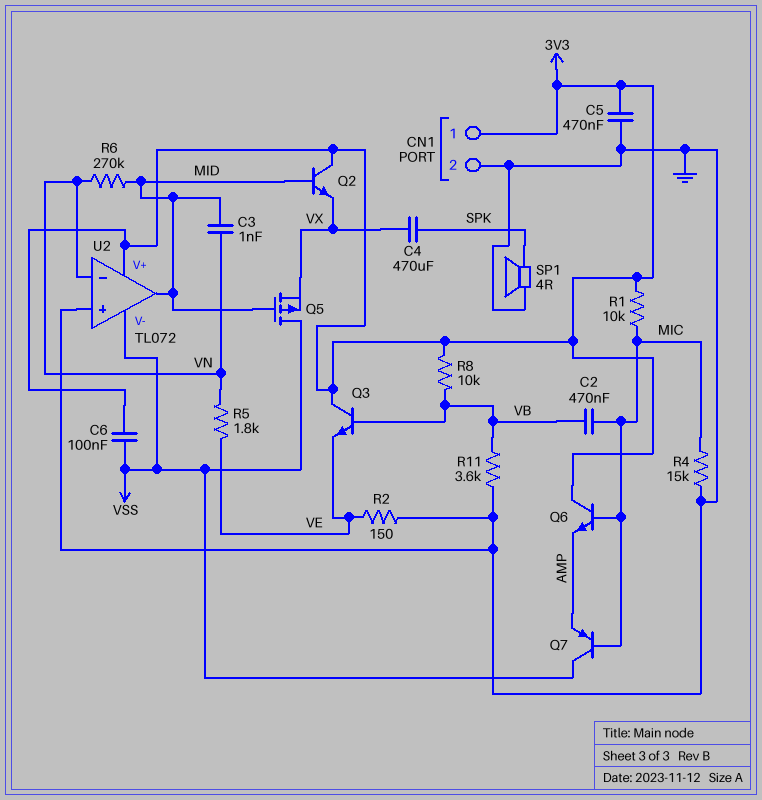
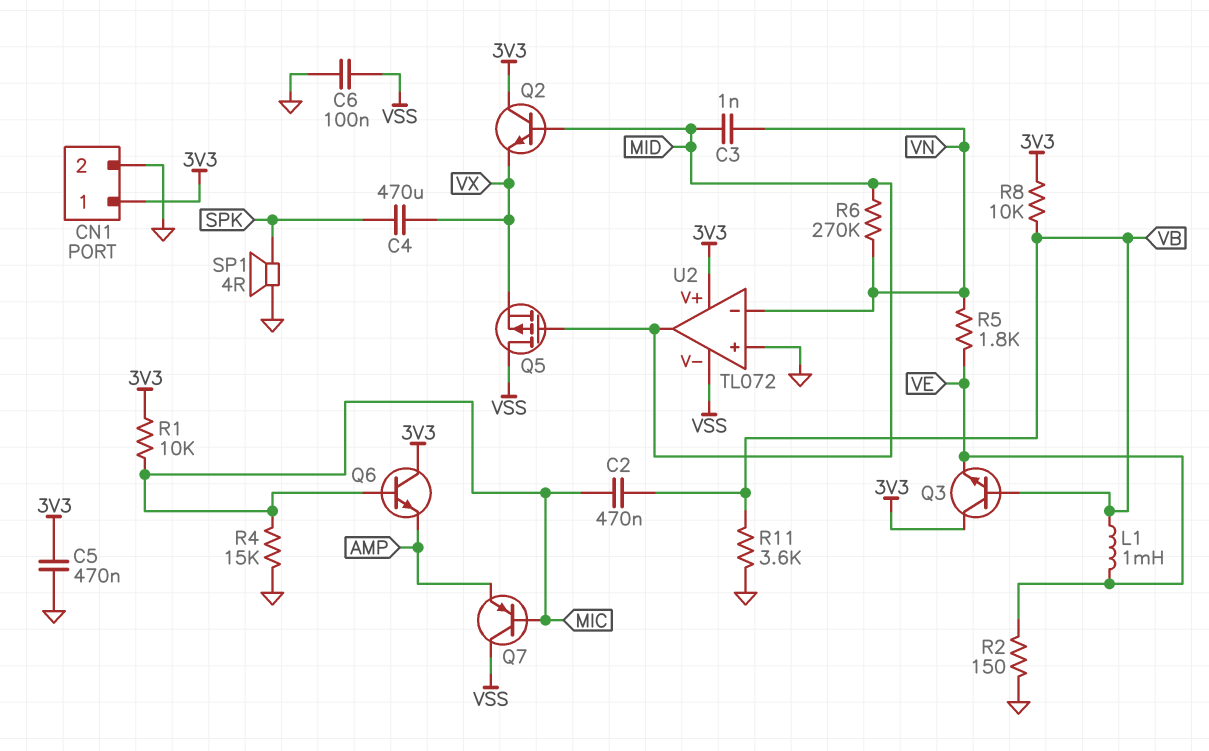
C6: 100nF (3V3, VSS) -> 100nF (GND, VSS)
L1: none -> 1mH (VB, VE)

